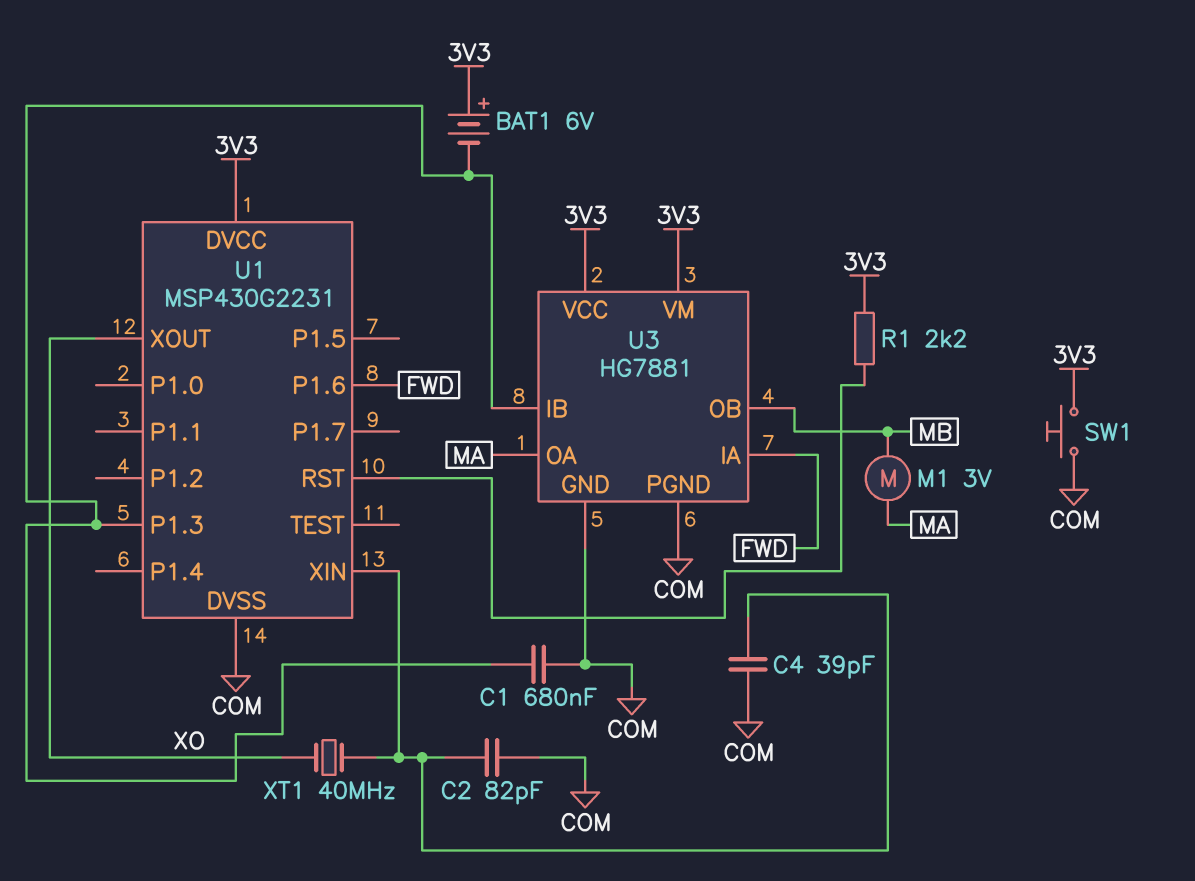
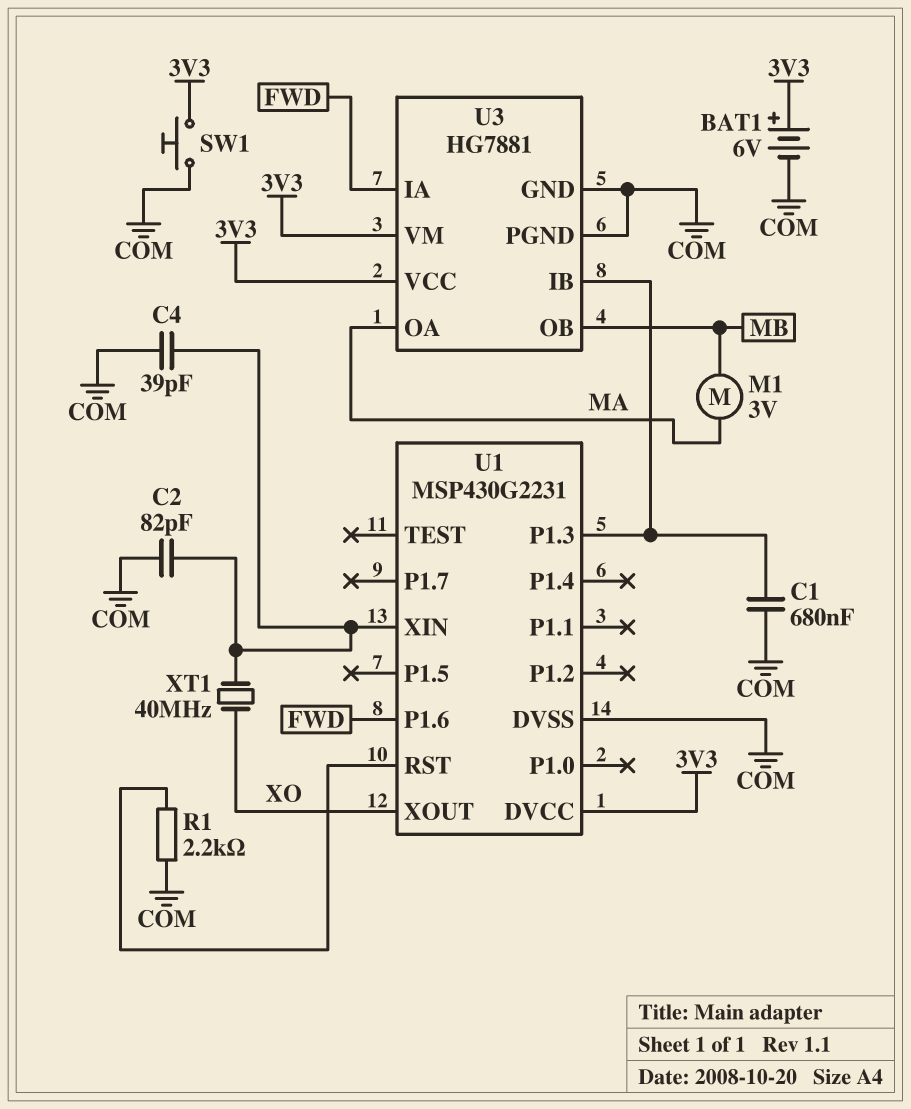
BAT1: 6V (plus 3V3, minus U1/P1.3) -> 6V (plus 3V3, minus COM)
R1: 2.2k (3V3, U1/RST) -> 2.2k (COM, U1/RST)

